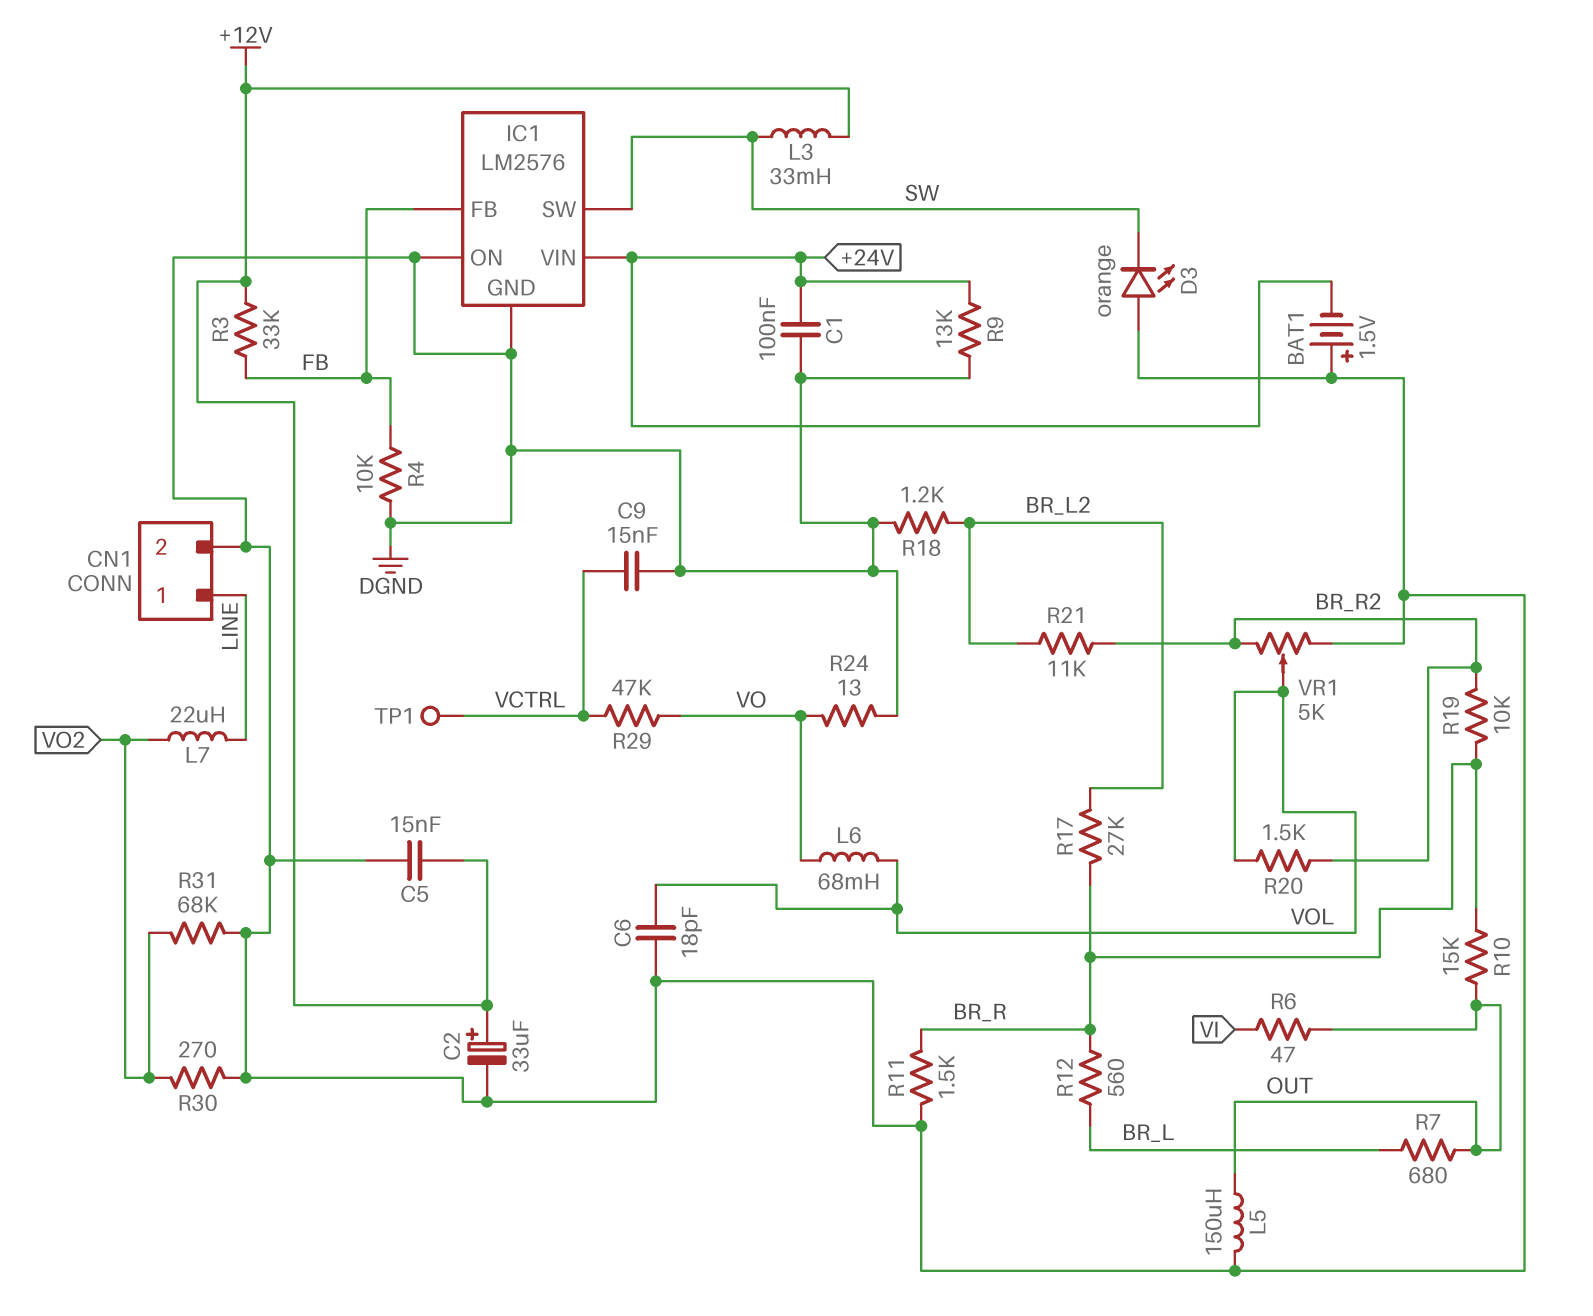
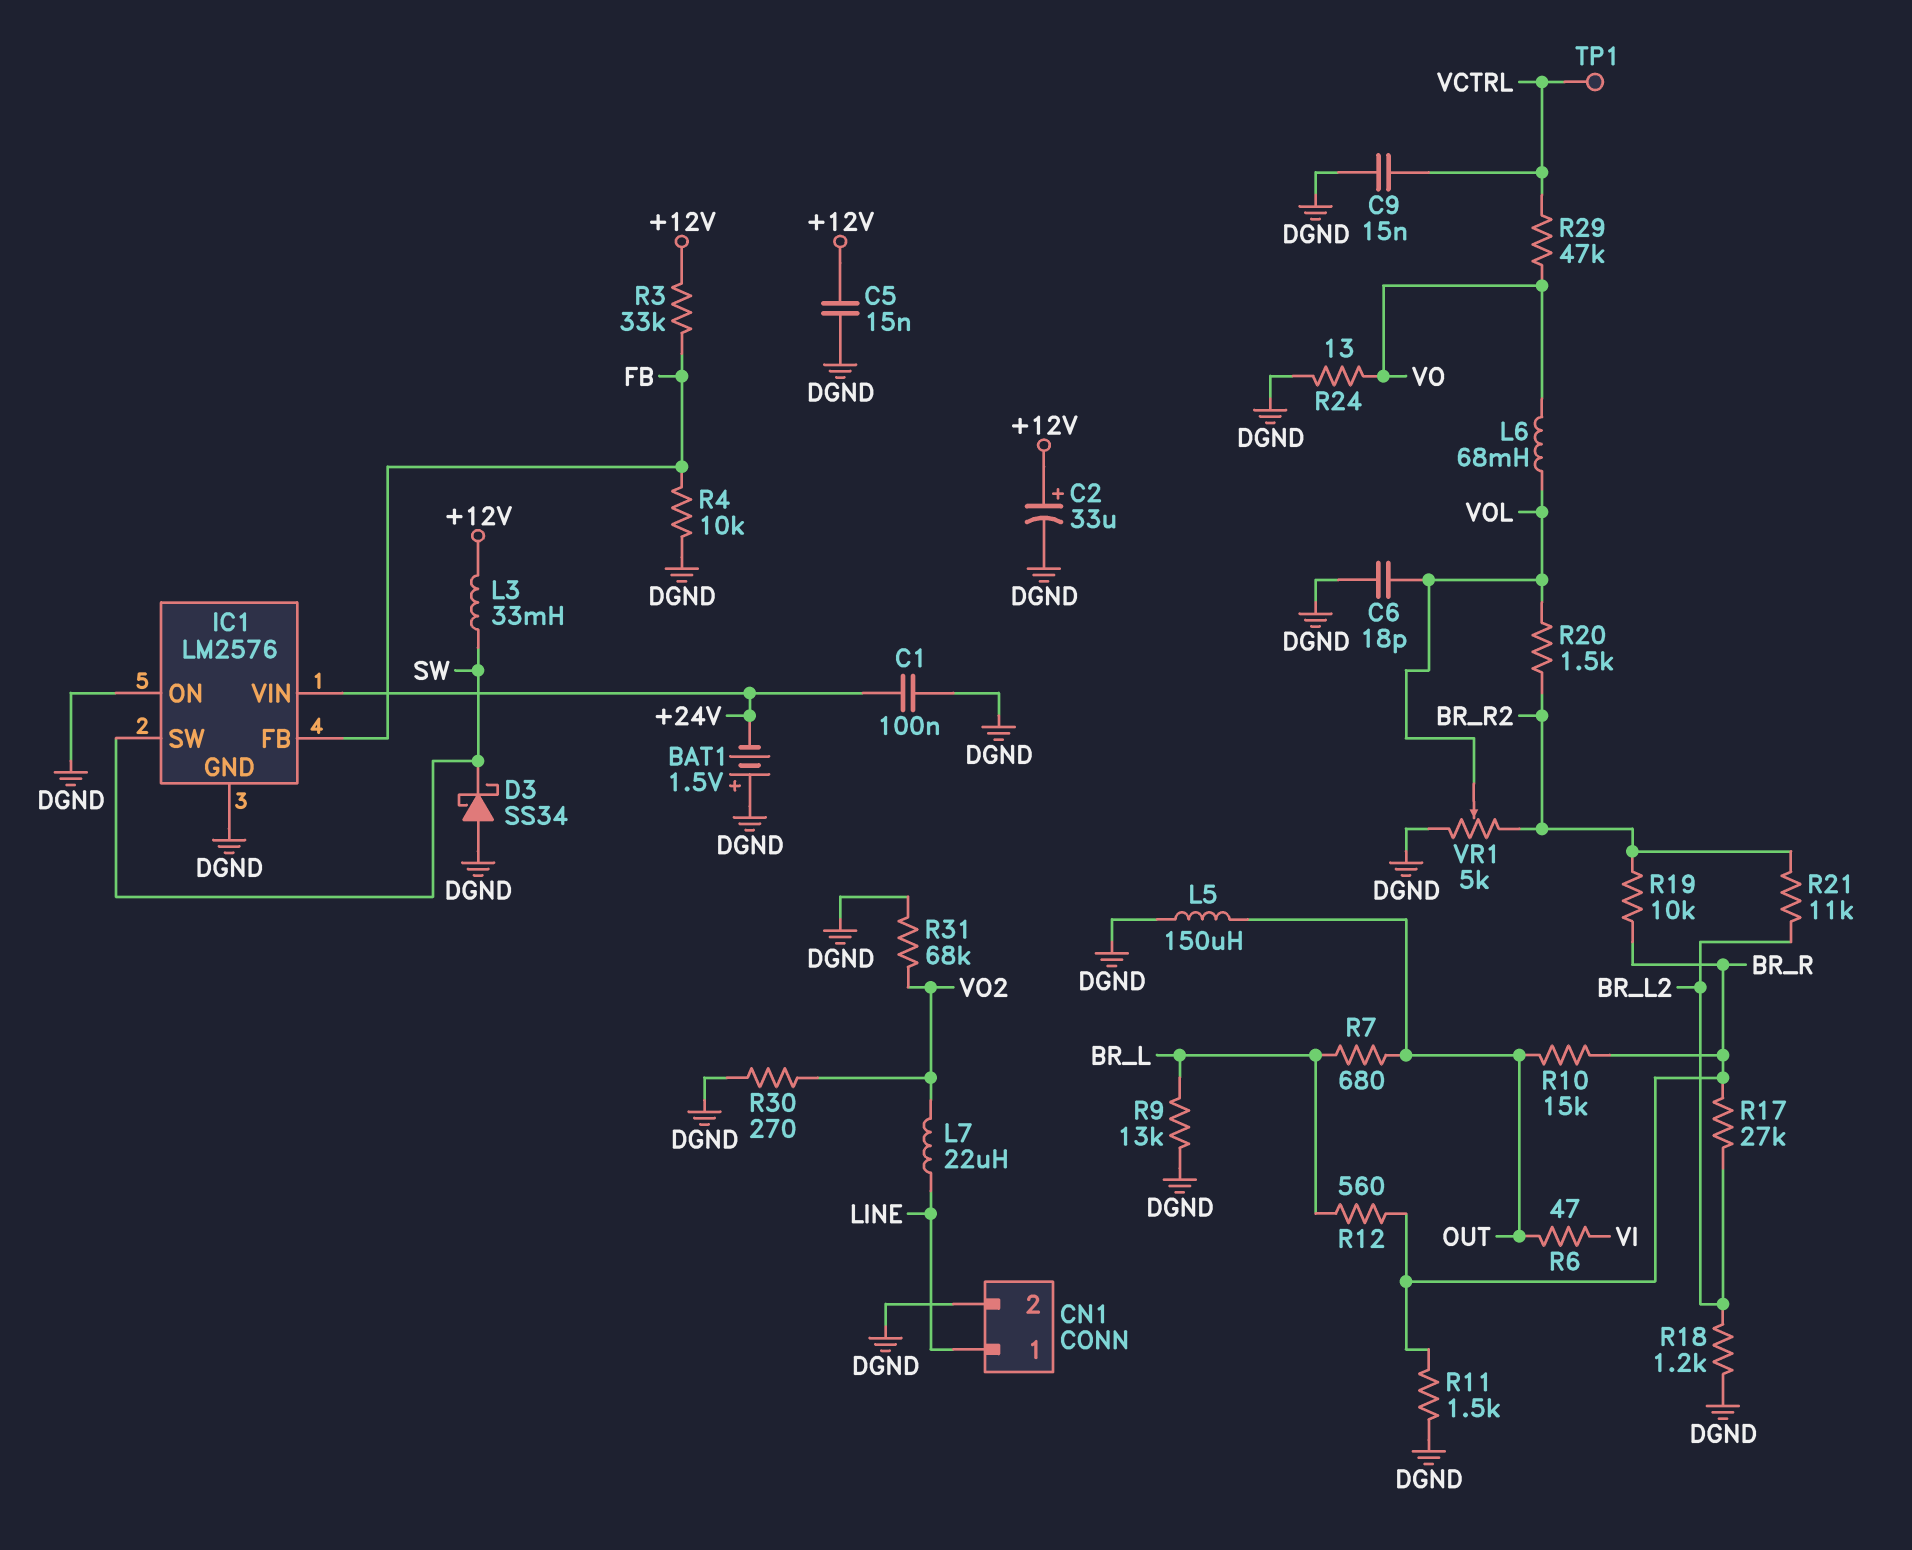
D3: LED orange (A DGND, K SW) -> schottky SS34 (A DGND, K SW)
R9: 13k (+24V, DGND) -> 13k (BR_L, DGND)

